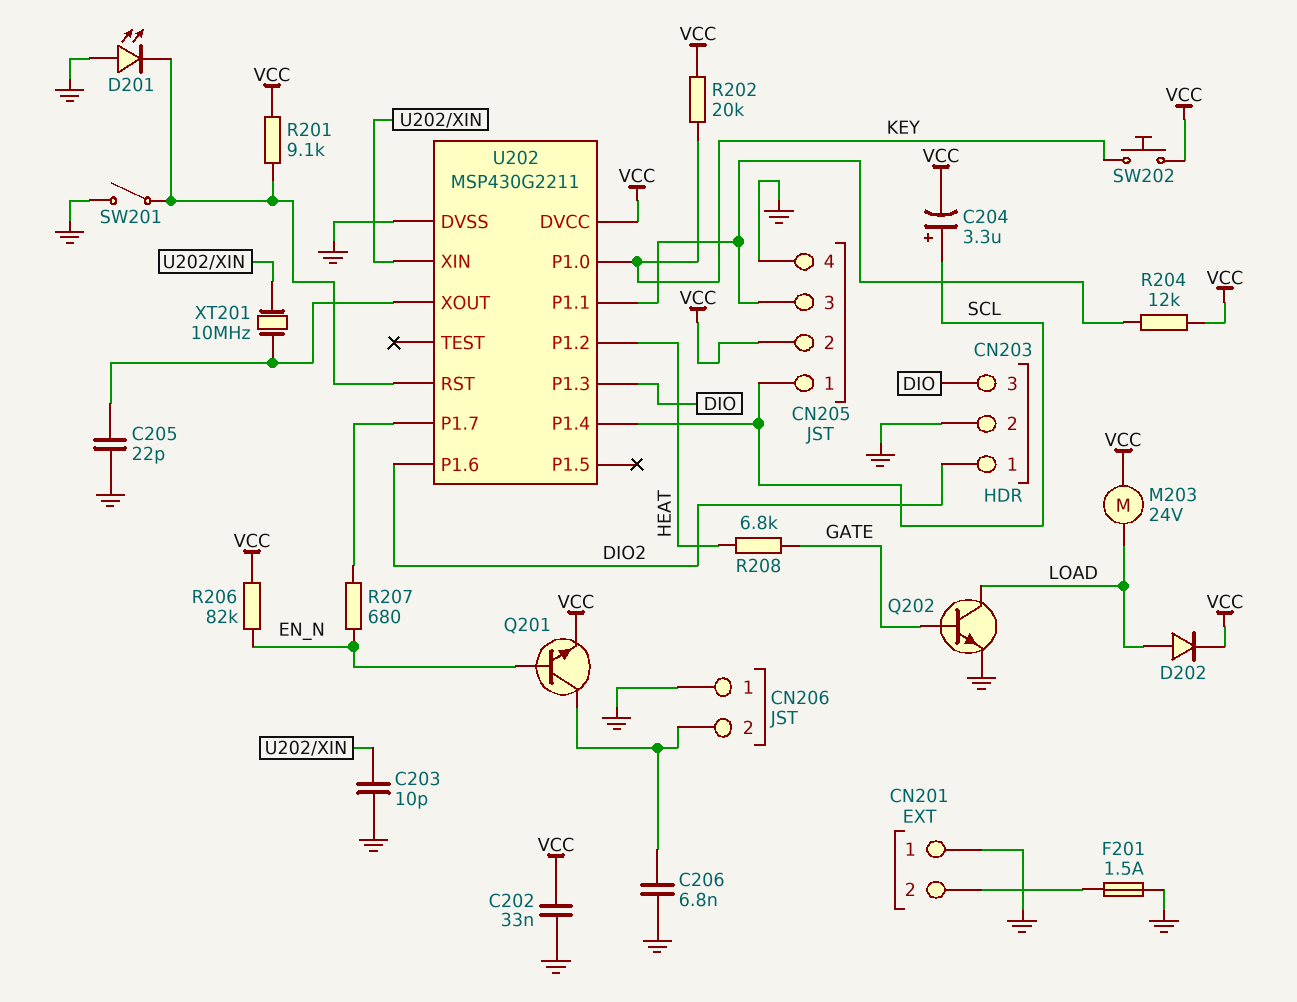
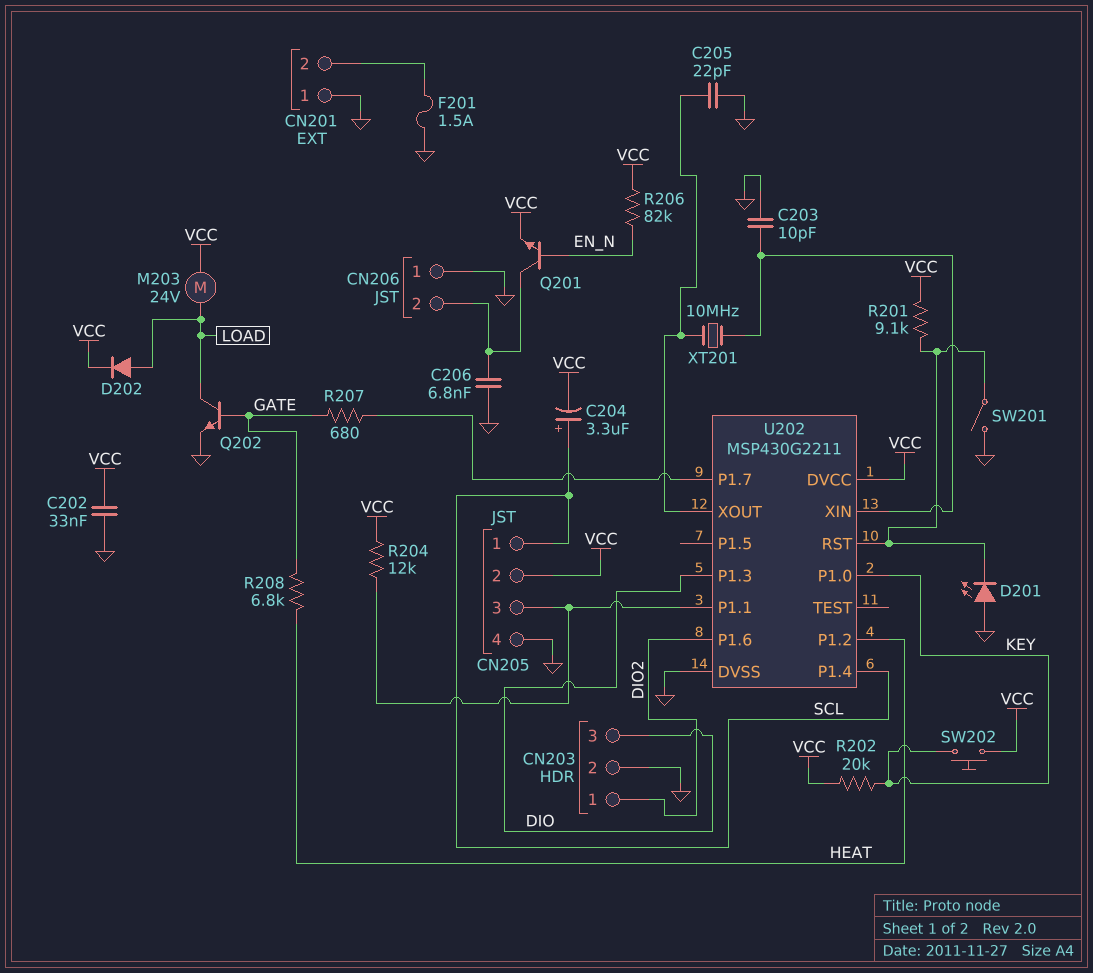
R207: 680 (EN_N, U202/P1.7) -> 680 (GATE, U202/P1.7)

